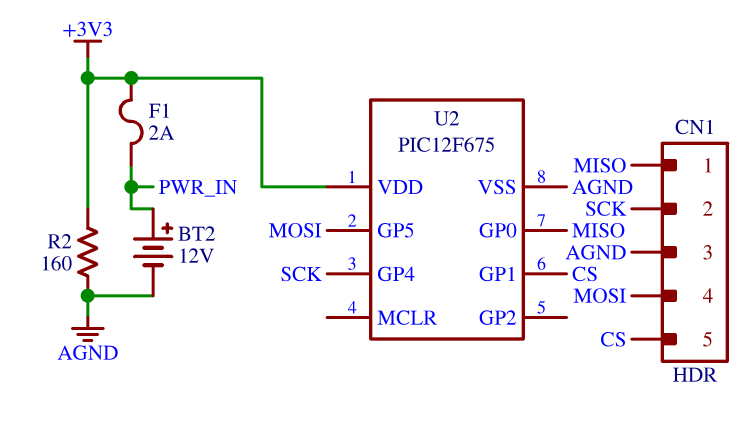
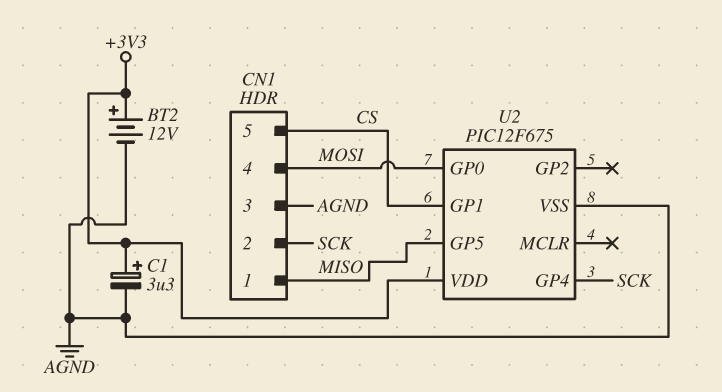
BT2: 12V (plus PWR_IN, minus AGND) -> 12V (plus +3V3, minus AGND)
C1: none -> 3.3uF (plus +3V3, minus AGND)
F1: 2A (+3V3, PWR_IN) -> none
R2: 160 (+3V3, AGND) -> none
U2 pin GP0: MISO -> MOSI
U2 pin GP5: MOSI -> MISO

